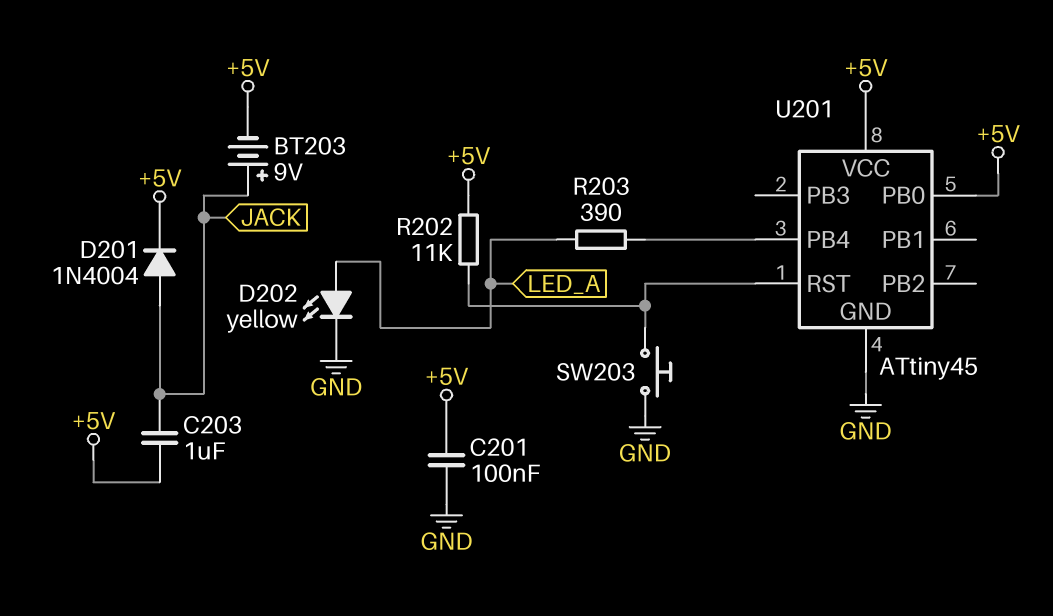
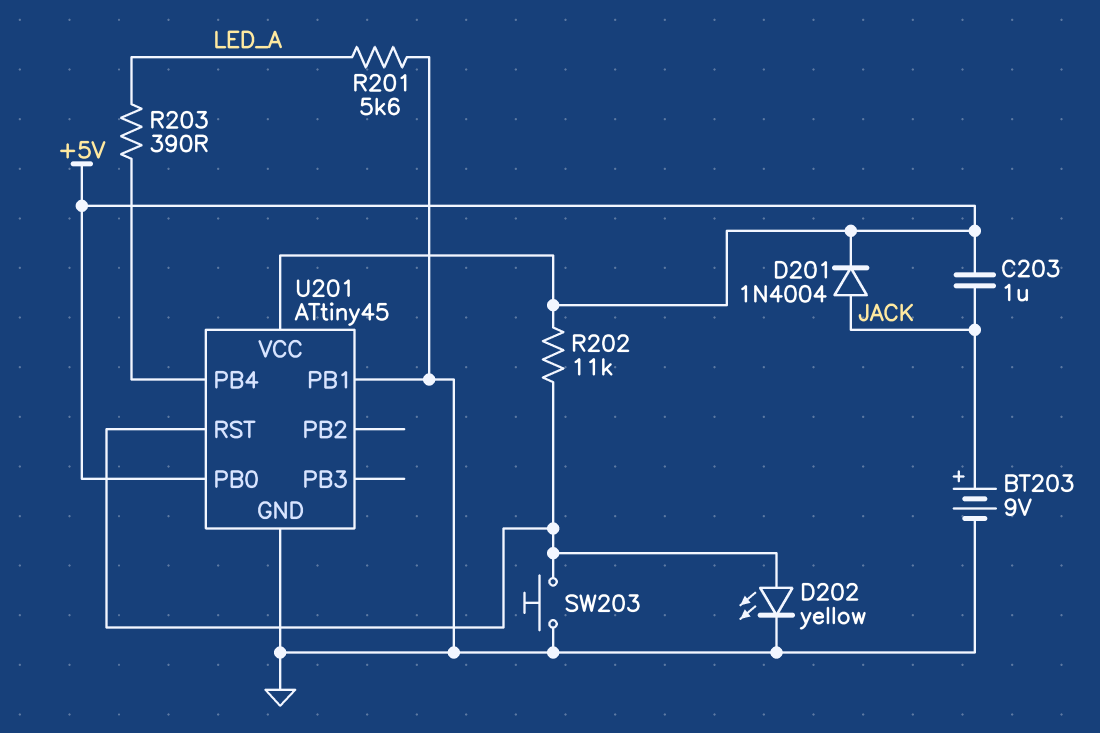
BT203: 9V (plus JACK, minus +5V) -> 9V (plus JACK, minus GND)
C201: 100nF (+5V, GND) -> none
D202: LED yellow (A LED_A, K GND) -> LED yellow (A U201/RST, K GND)
R201: none -> 5.6k (GND, LED_A)
U201 pin PB1: none -> GND

